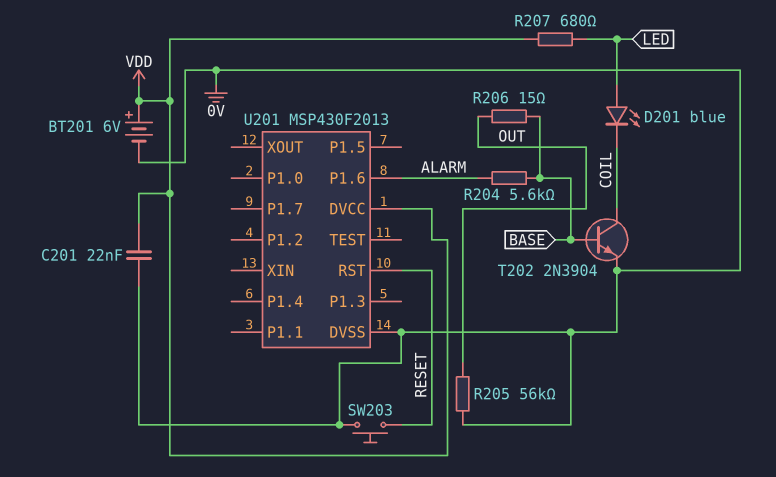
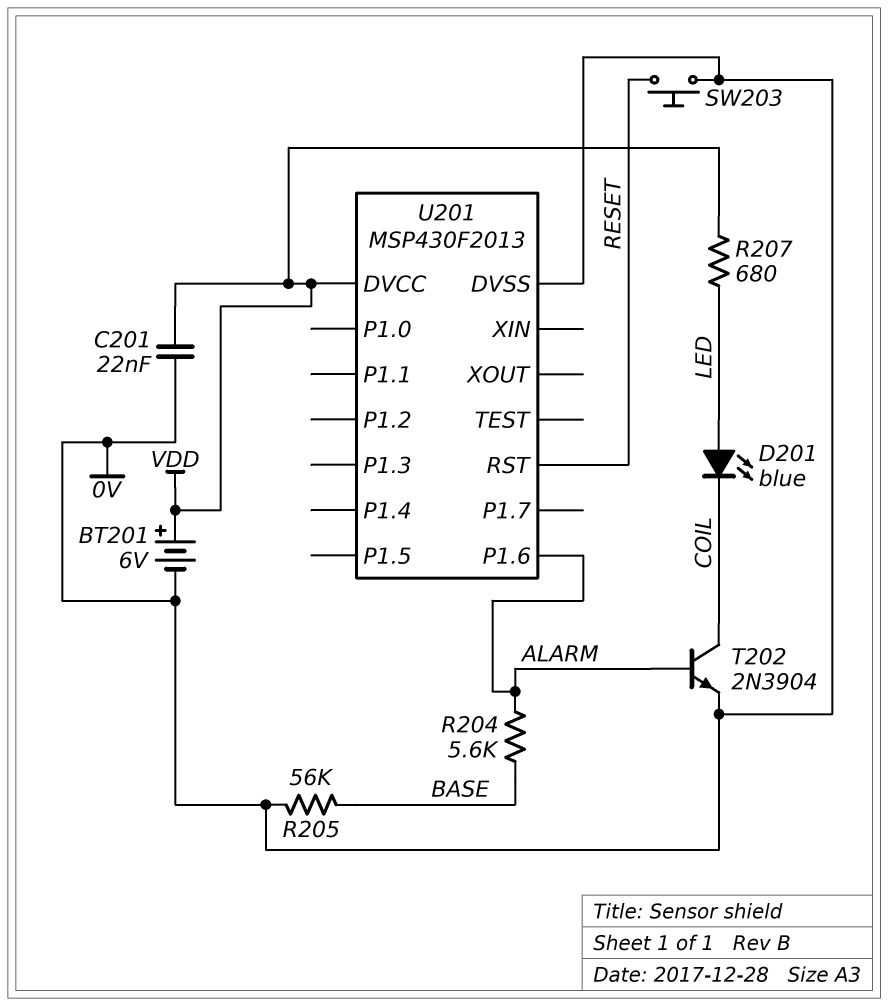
R205: 56k (0V, OUT) -> 56k (0V, BASE)
R206: 15 (BASE, OUT) -> none
T202: NPN 2N3904 (B BASE, C COIL, E 0V) -> NPN 2N3904 (B ALARM, C COIL, E 0V)

